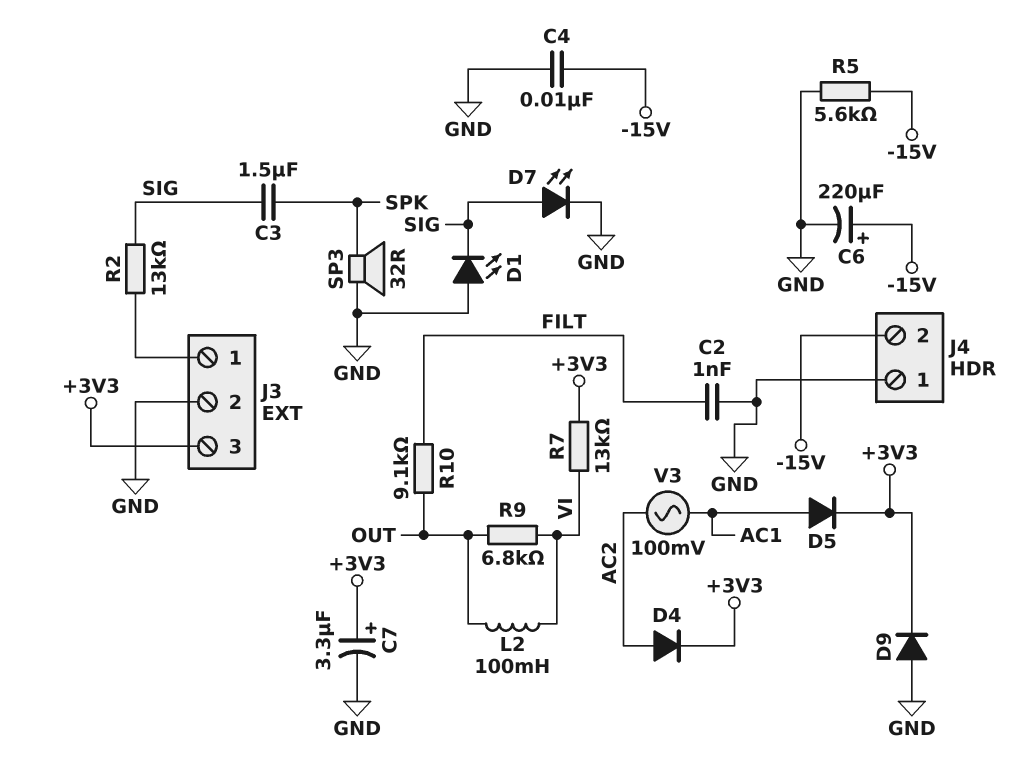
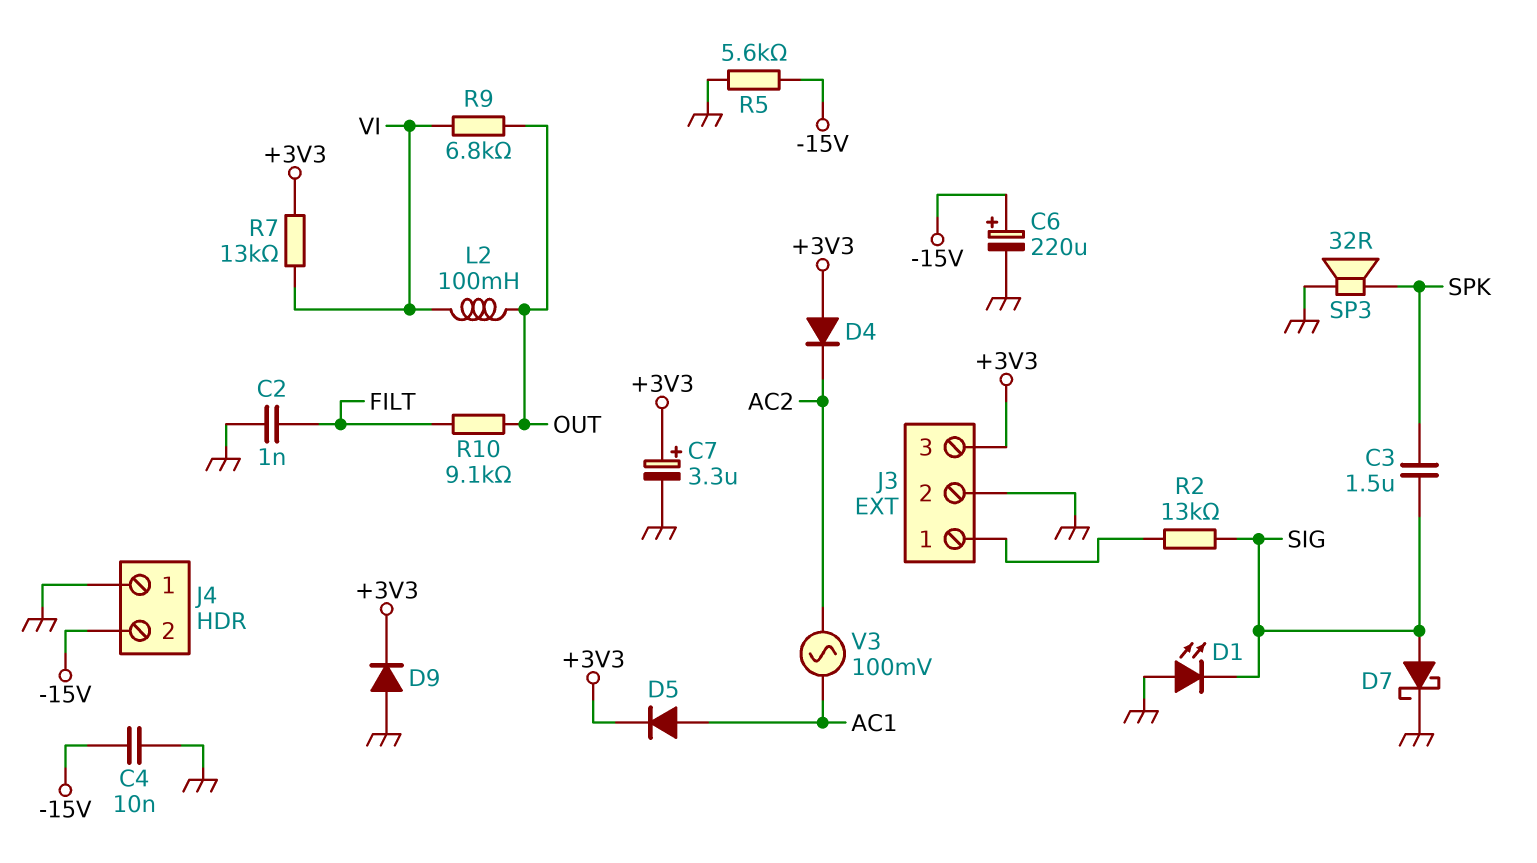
D4: diode (A AC2, K +3V3) -> diode (A +3V3, K AC2)
D7: LED (A SIG, K GND) -> schottky (A SIG, K GND)

